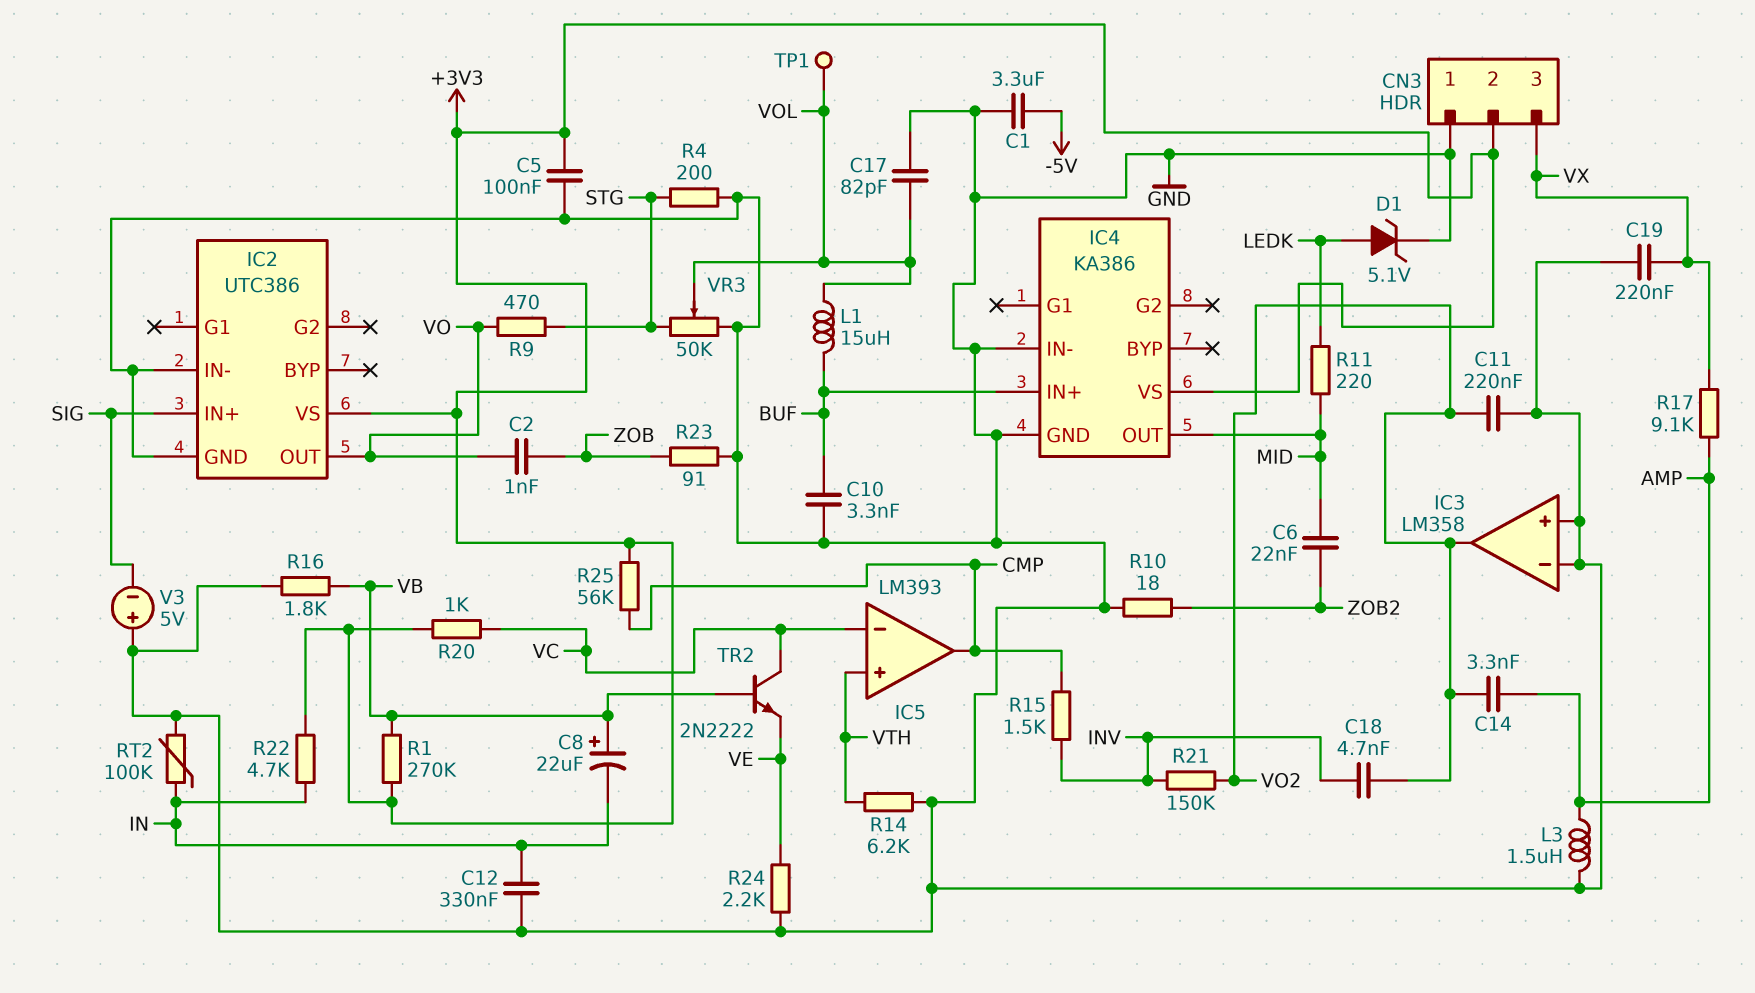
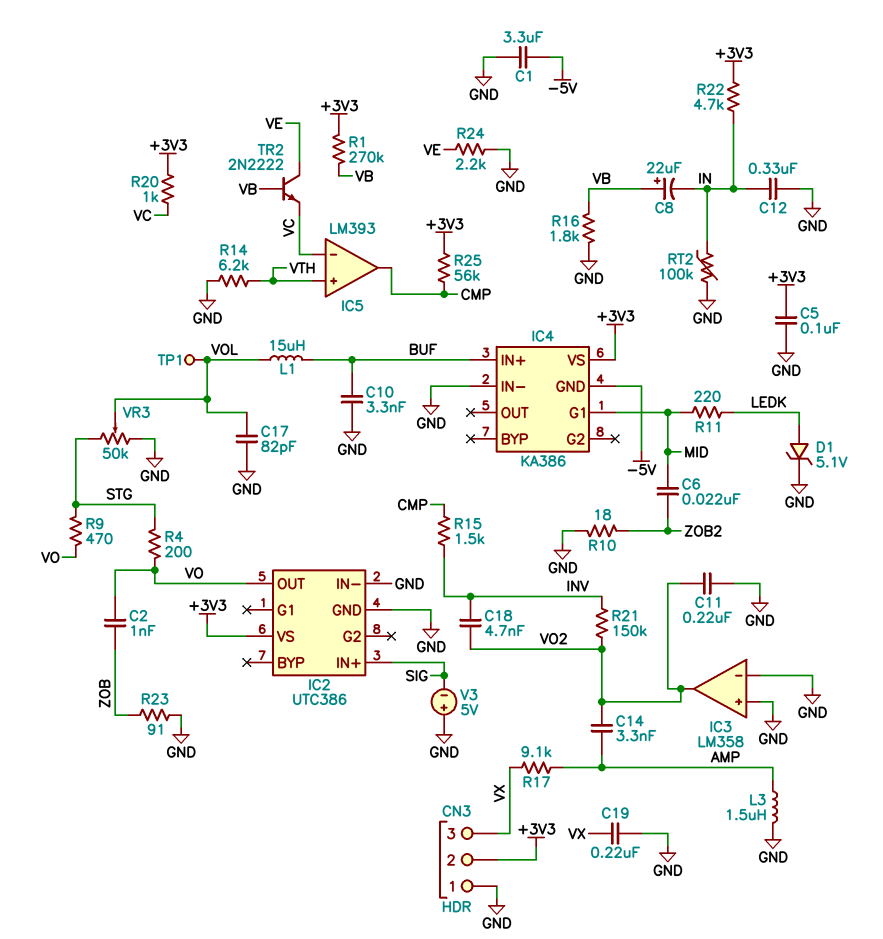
IC4 pin G1: none -> MID
IC4 pin GND: GND -> -5V
IC4 pin OUT: MID -> none
R4: 200 (GND, STG) -> 200 (STG, VO)
TR2: NPN 2N2222 (B VB, C VC, E VE) -> NPN 2N2222 (B VB, C VE, E VC)

